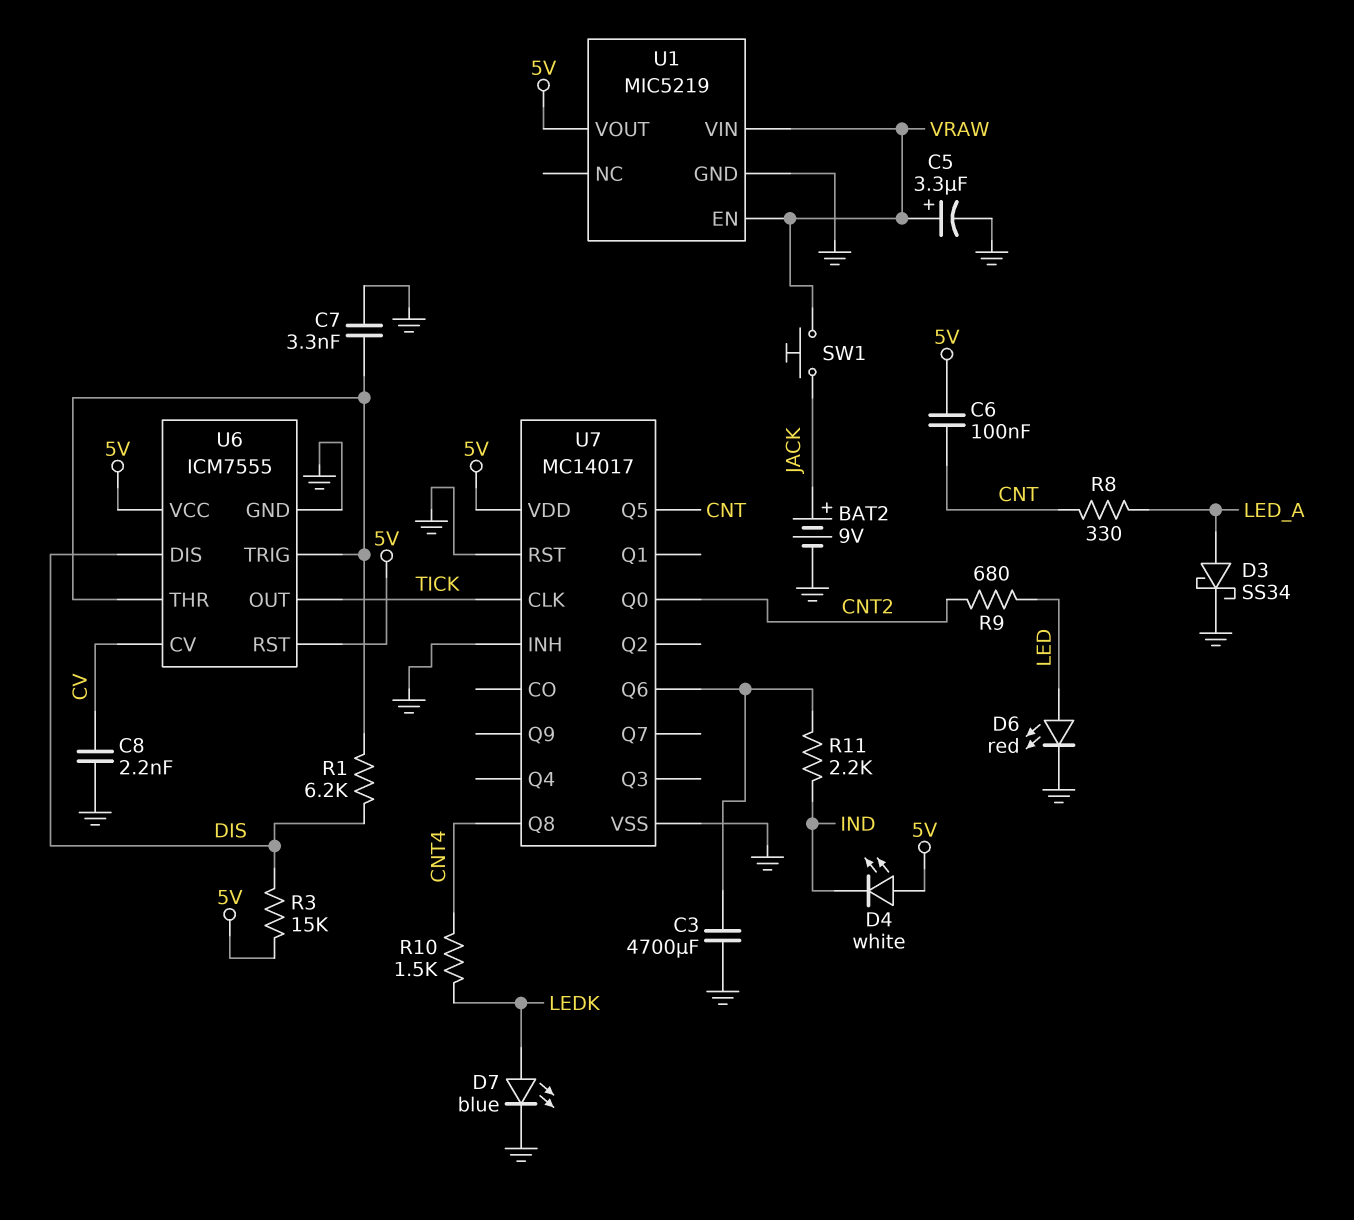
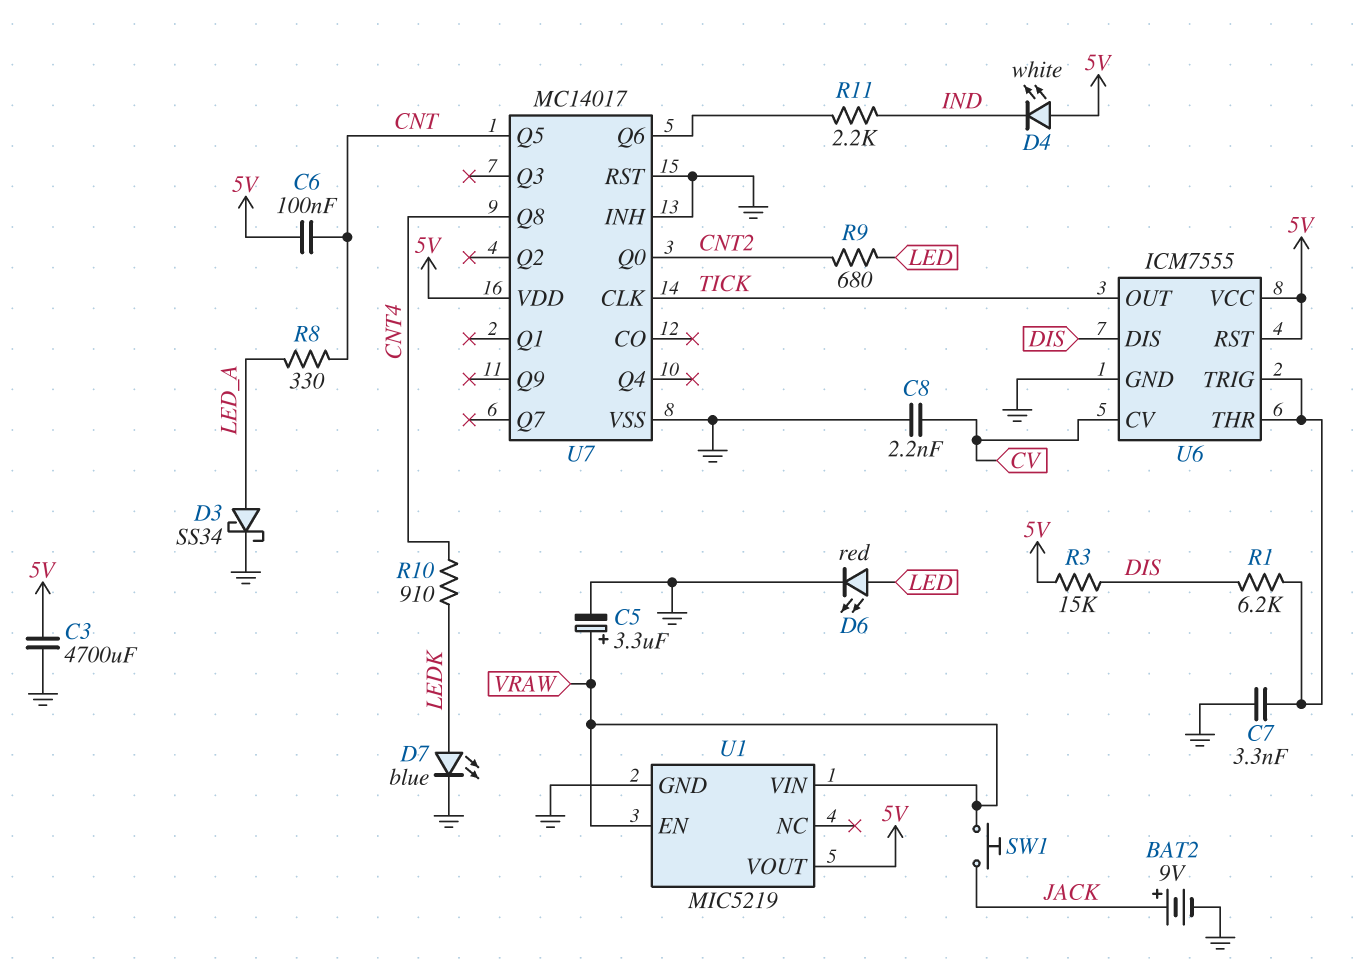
C3: 4700uF (GND, U7/Q6) -> 4700uF (5V, GND)
R10: 1.5k (CNT4, LEDK) -> 910 (CNT4, LEDK)

